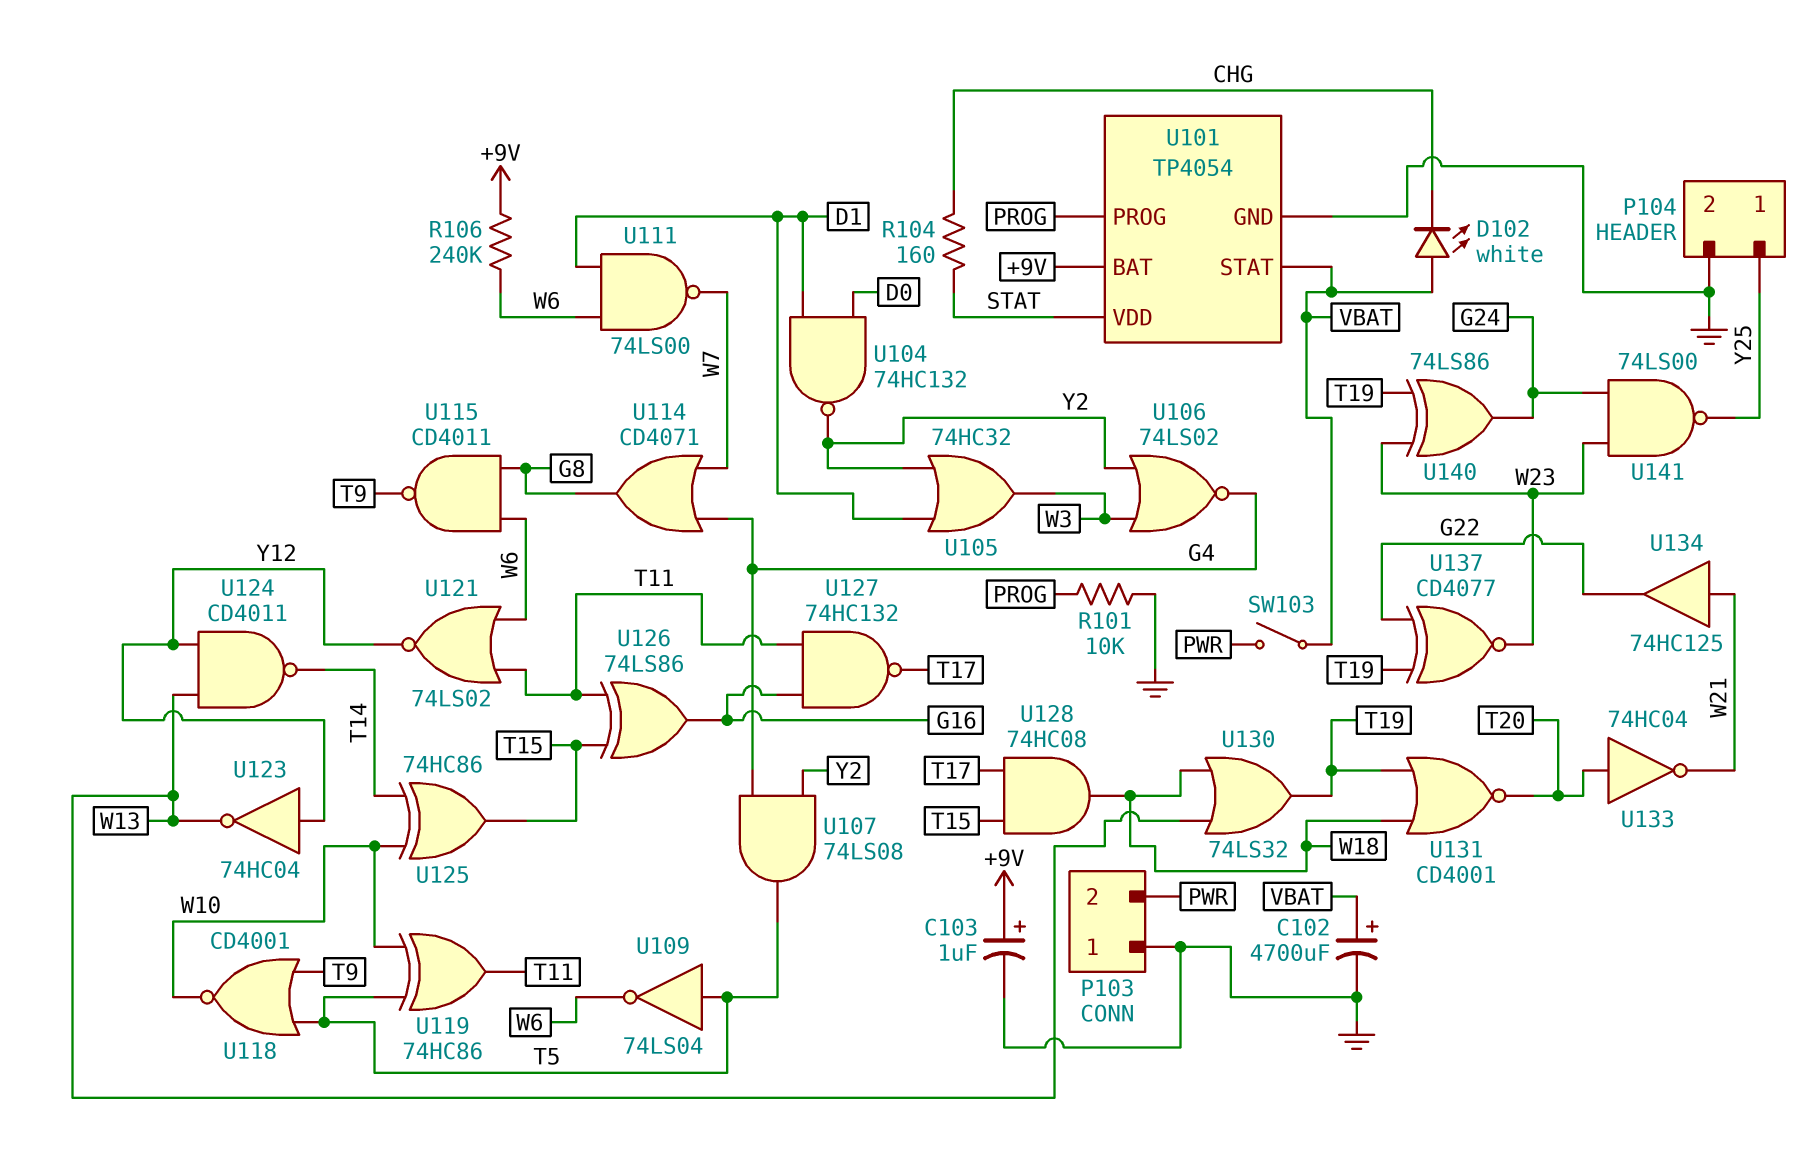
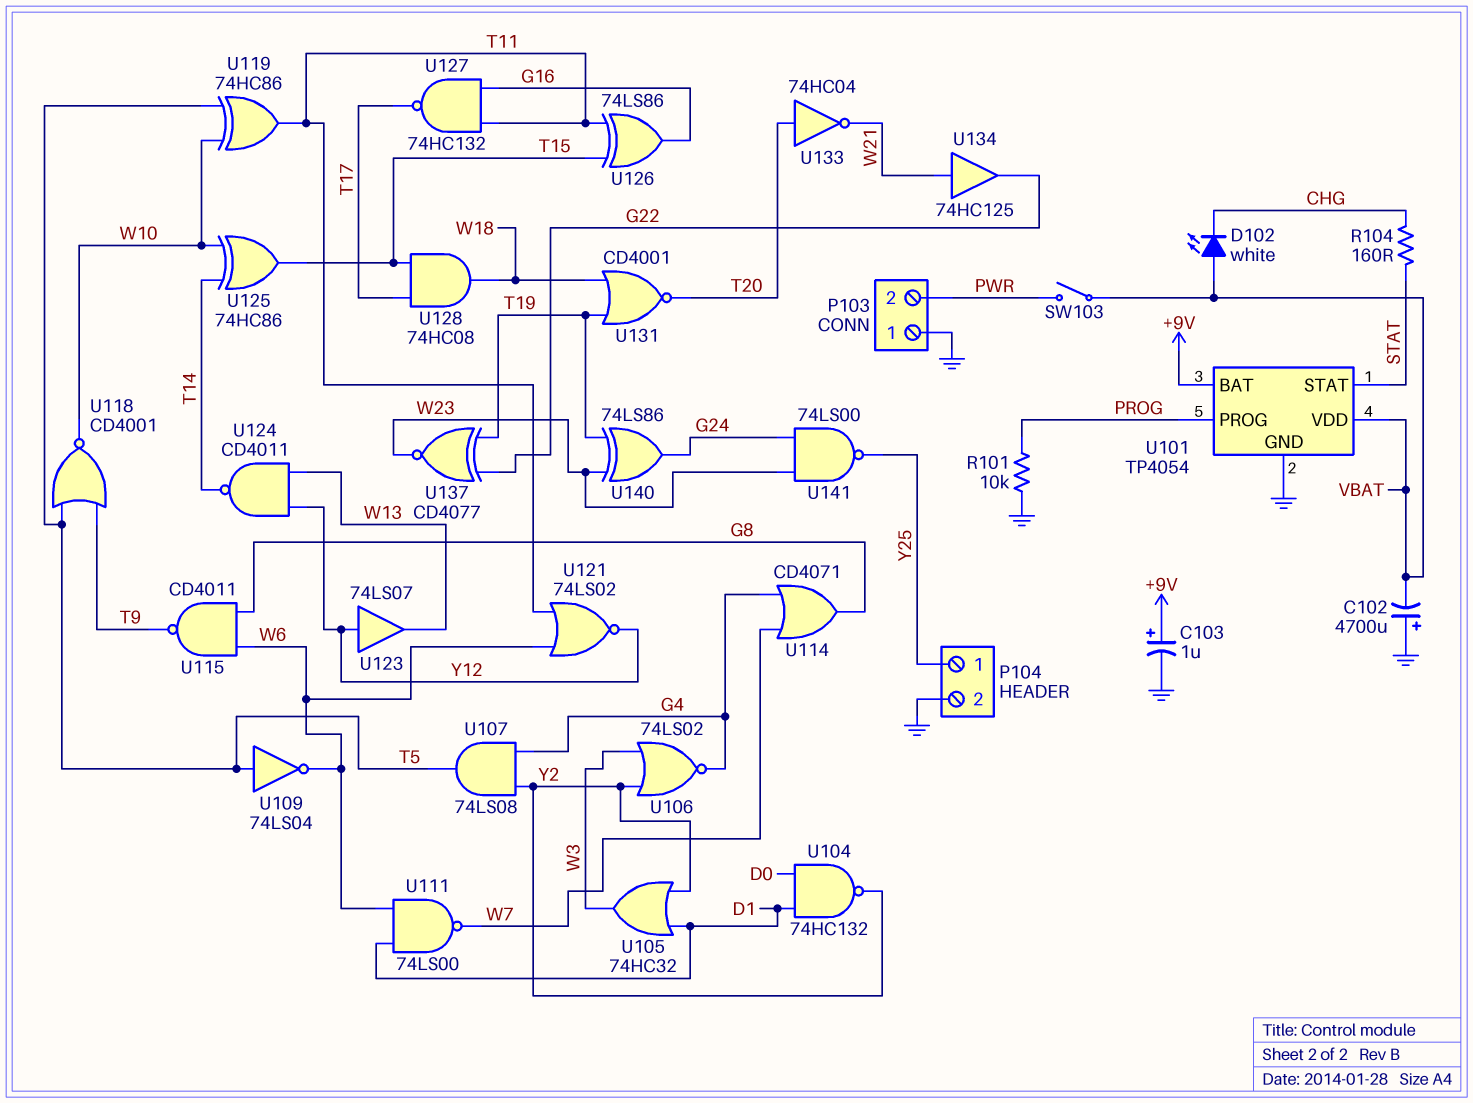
C102: 4700uF (plus VBAT, minus GND) -> 4700uF (plus GND, minus VBAT)
R106: 240k (+9V, W6) -> none
U101 pin STAT: VBAT -> STAT
U101 pin VDD: STAT -> VBAT
U123: NOT 74HC04 (in Y12, out W13) -> buffer 74LS07 (in Y12, out W13)
U130: OR 74LS32 (in W13, in W18, out T19) -> none

